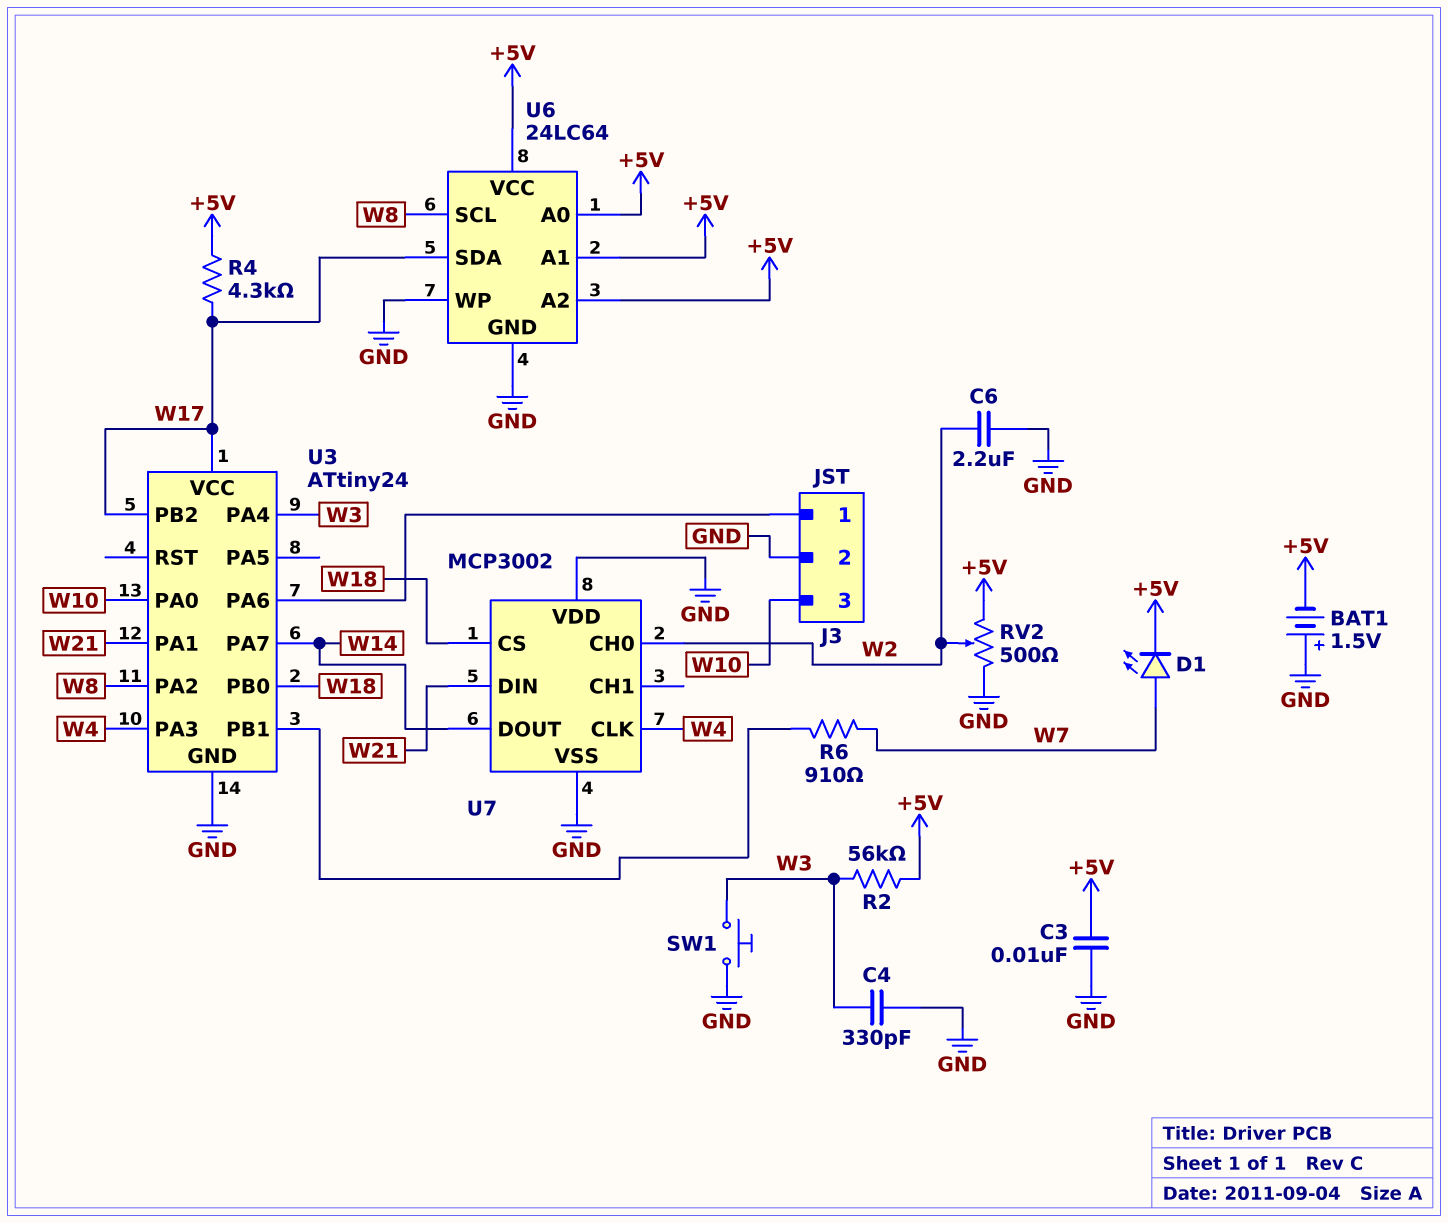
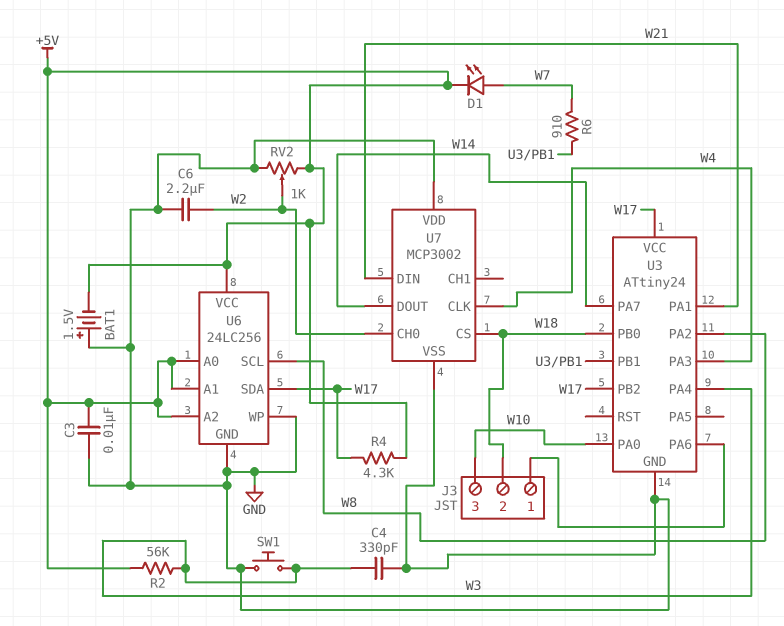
J3 pin 2: GND -> W18
RV2: 500 (+5V, GND, wiper W2) -> 1k (+5V, GND, wiper W2)
U6: 24LC64 -> 24LC256

